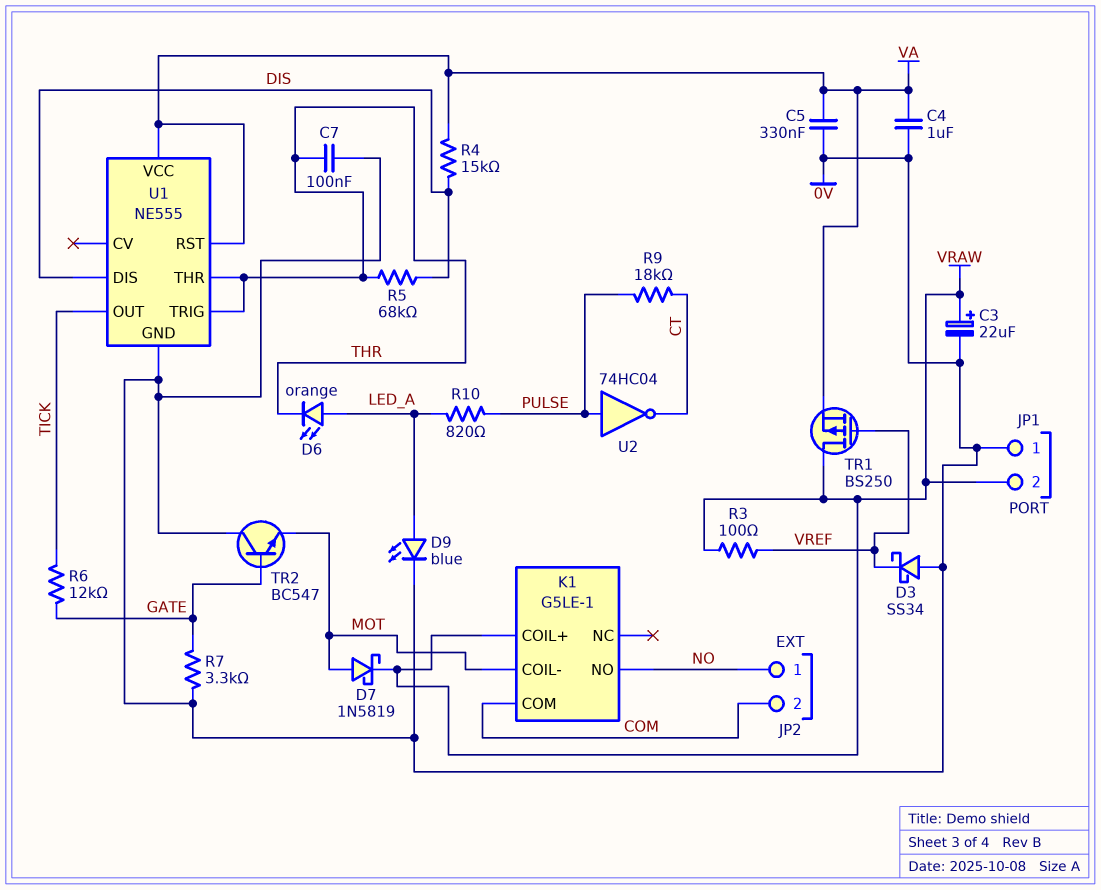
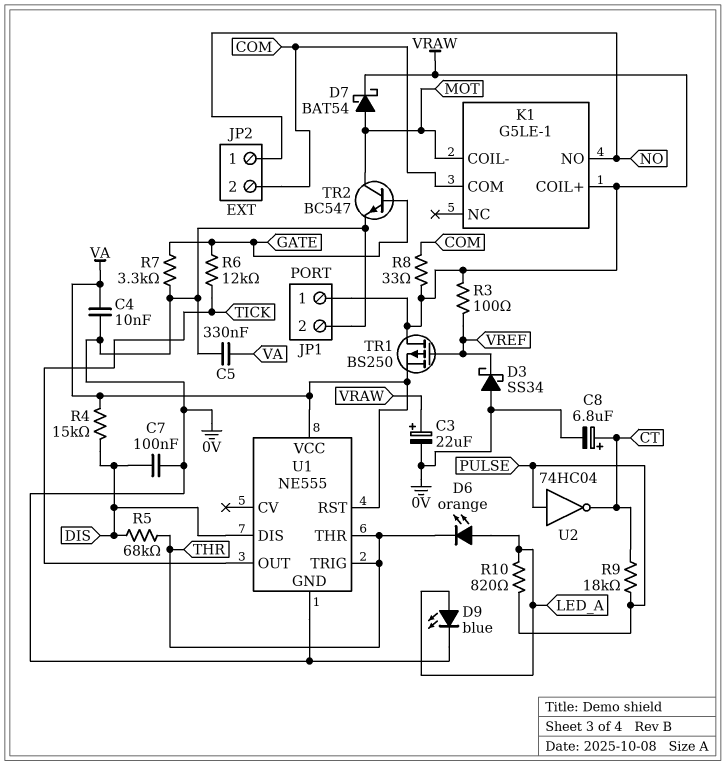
C4: 1uF (0V, VA) -> 10nF (0V, VA)
C7: 100nF (0V, THR) -> 100nF (0V, DIS)
C8: none -> 6.8uF (plus CT, minus 0V)
D7: schottky 1N5819 (A MOT, K VRAW) -> schottky BAT54 (A MOT, K VRAW)
JP1 pin 1: 0V -> VRAW
JP1 pin 2: VRAW -> 0V
R8: none -> 33 (COM, VRAW)
TR2: NPN BC547 (B GATE, C 0V, E MOT) -> NPN BC547 (B GATE, C MOT, E 0V)

